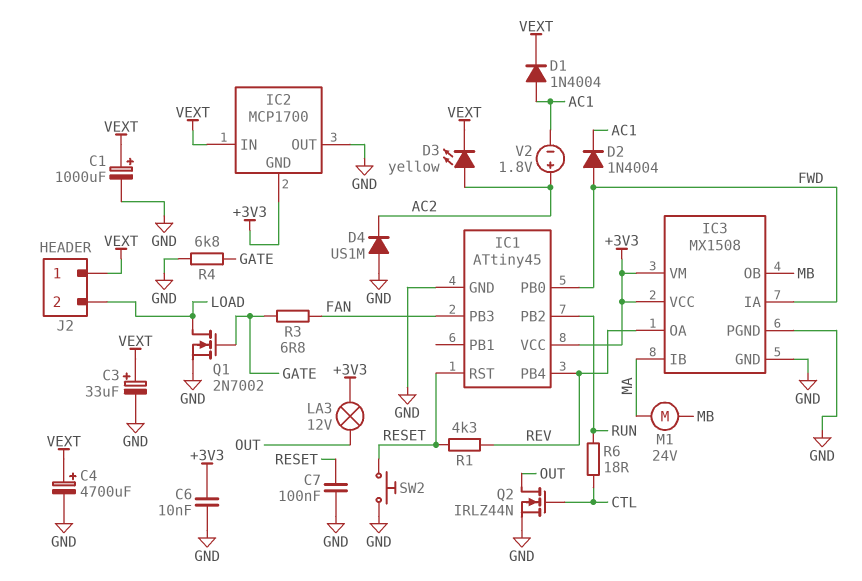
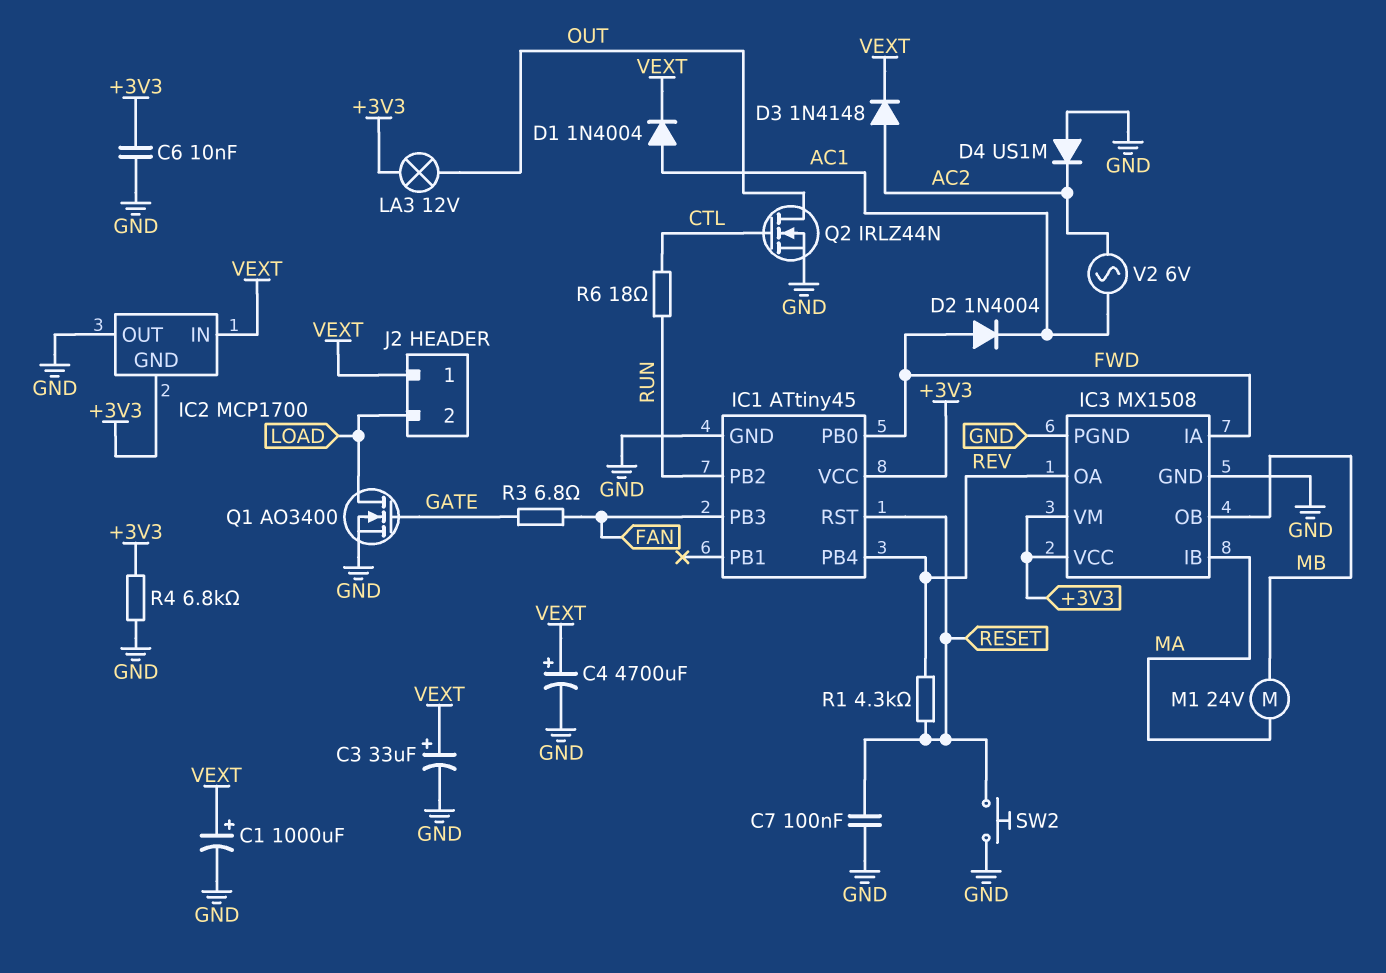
D3: LED yellow (A AC2, K VEXT) -> diode 1N4148 (A AC2, K VEXT)
Q1: NMOS 2N7002 (G GATE, D LOAD, S GND) -> NMOS AO3400 (G GATE, D LOAD, S GND)
R4: 6.8k (GATE, GND) -> 6.8k (+3V3, GND)
V2: 1.8V (plus AC2, minus AC1) -> AC 6V (AC1, AC2)

